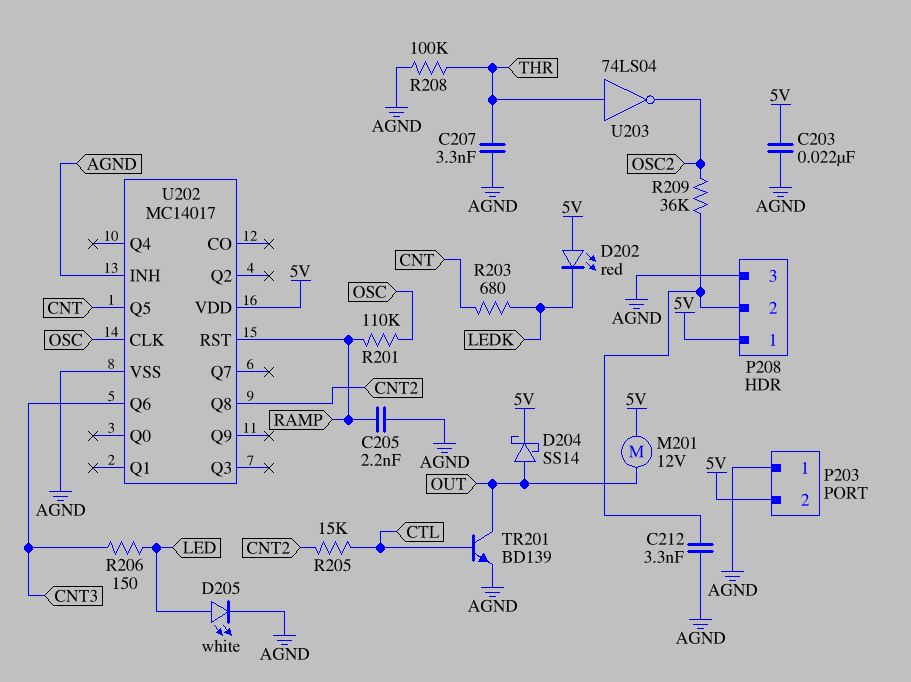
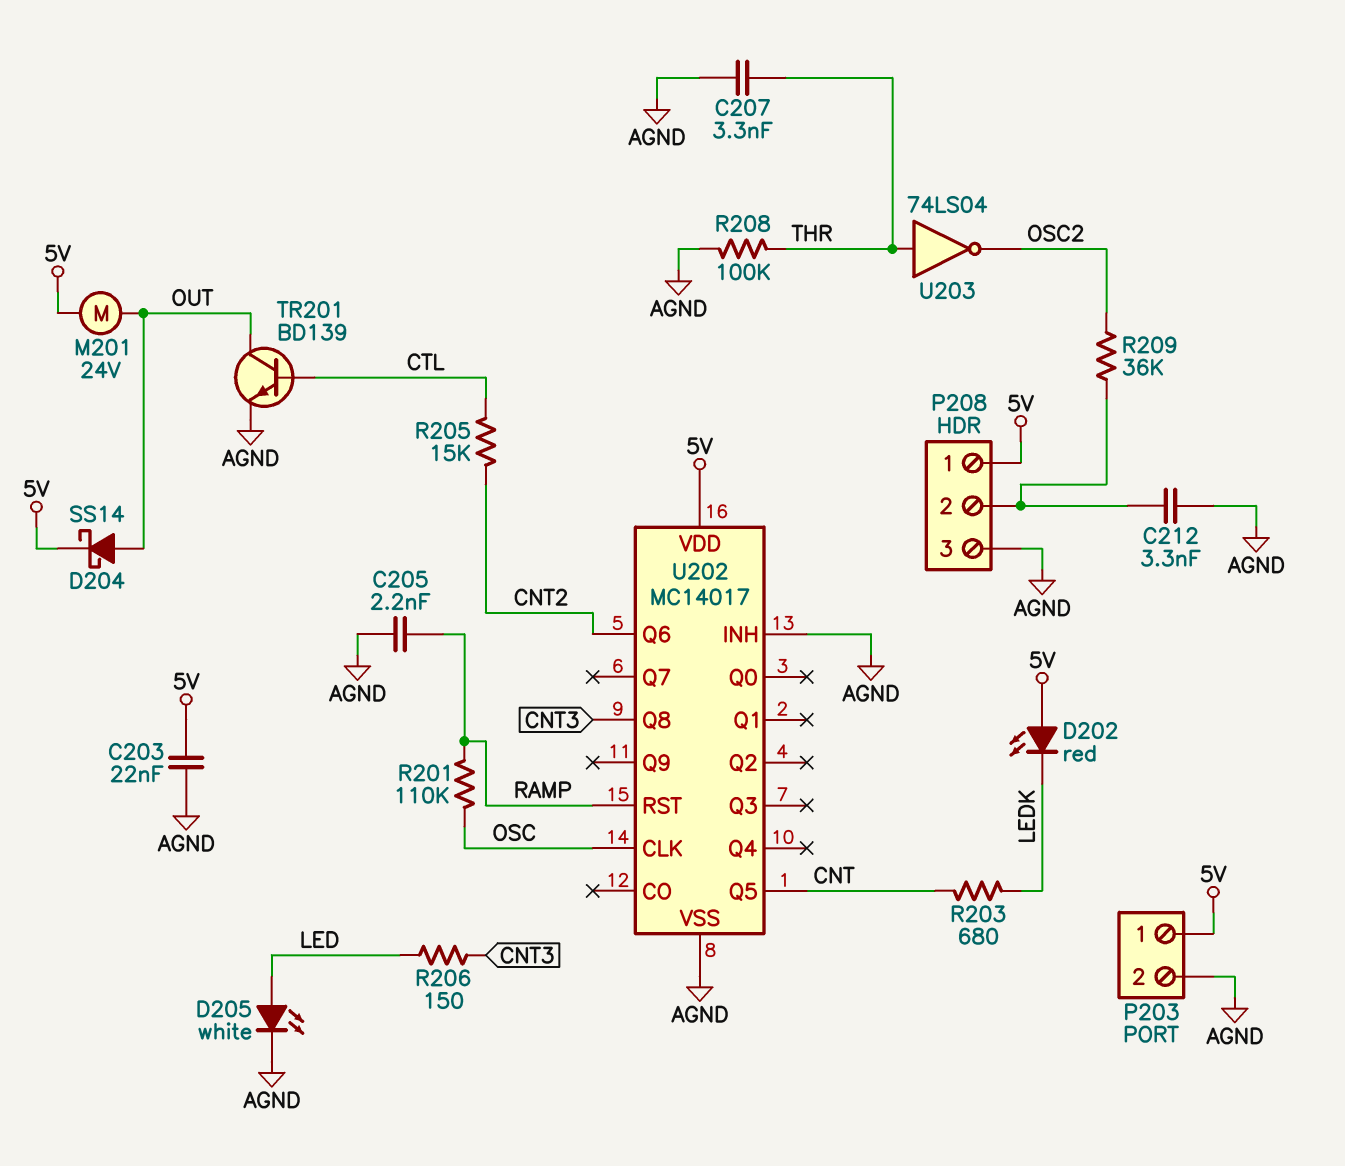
M201: motor 12V (5V, OUT) -> motor 24V (5V, OUT)
P203 pin 1: AGND -> 5V
P203 pin 2: 5V -> AGND
U202 pin Q6: CNT3 -> CNT2
U202 pin Q8: CNT2 -> CNT3

